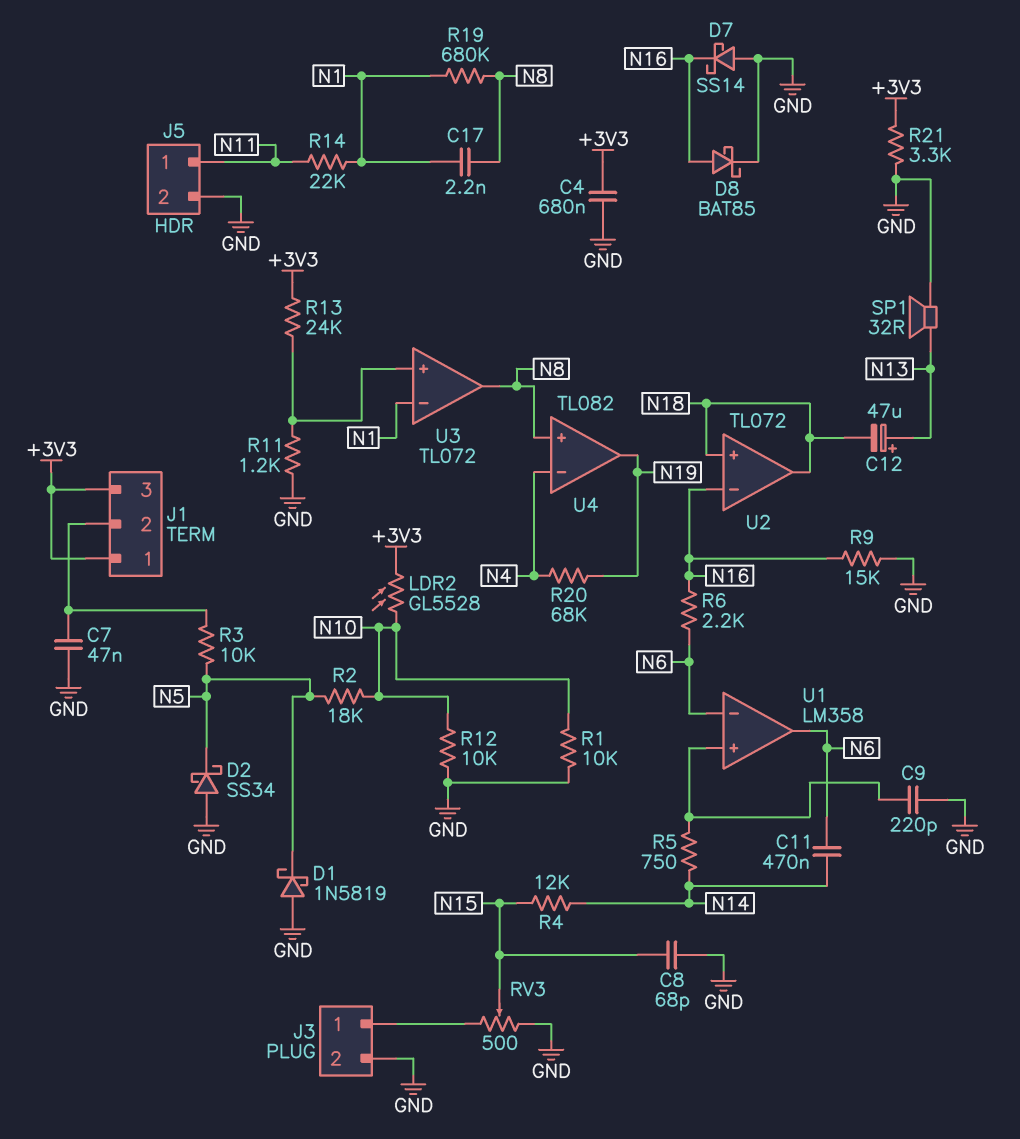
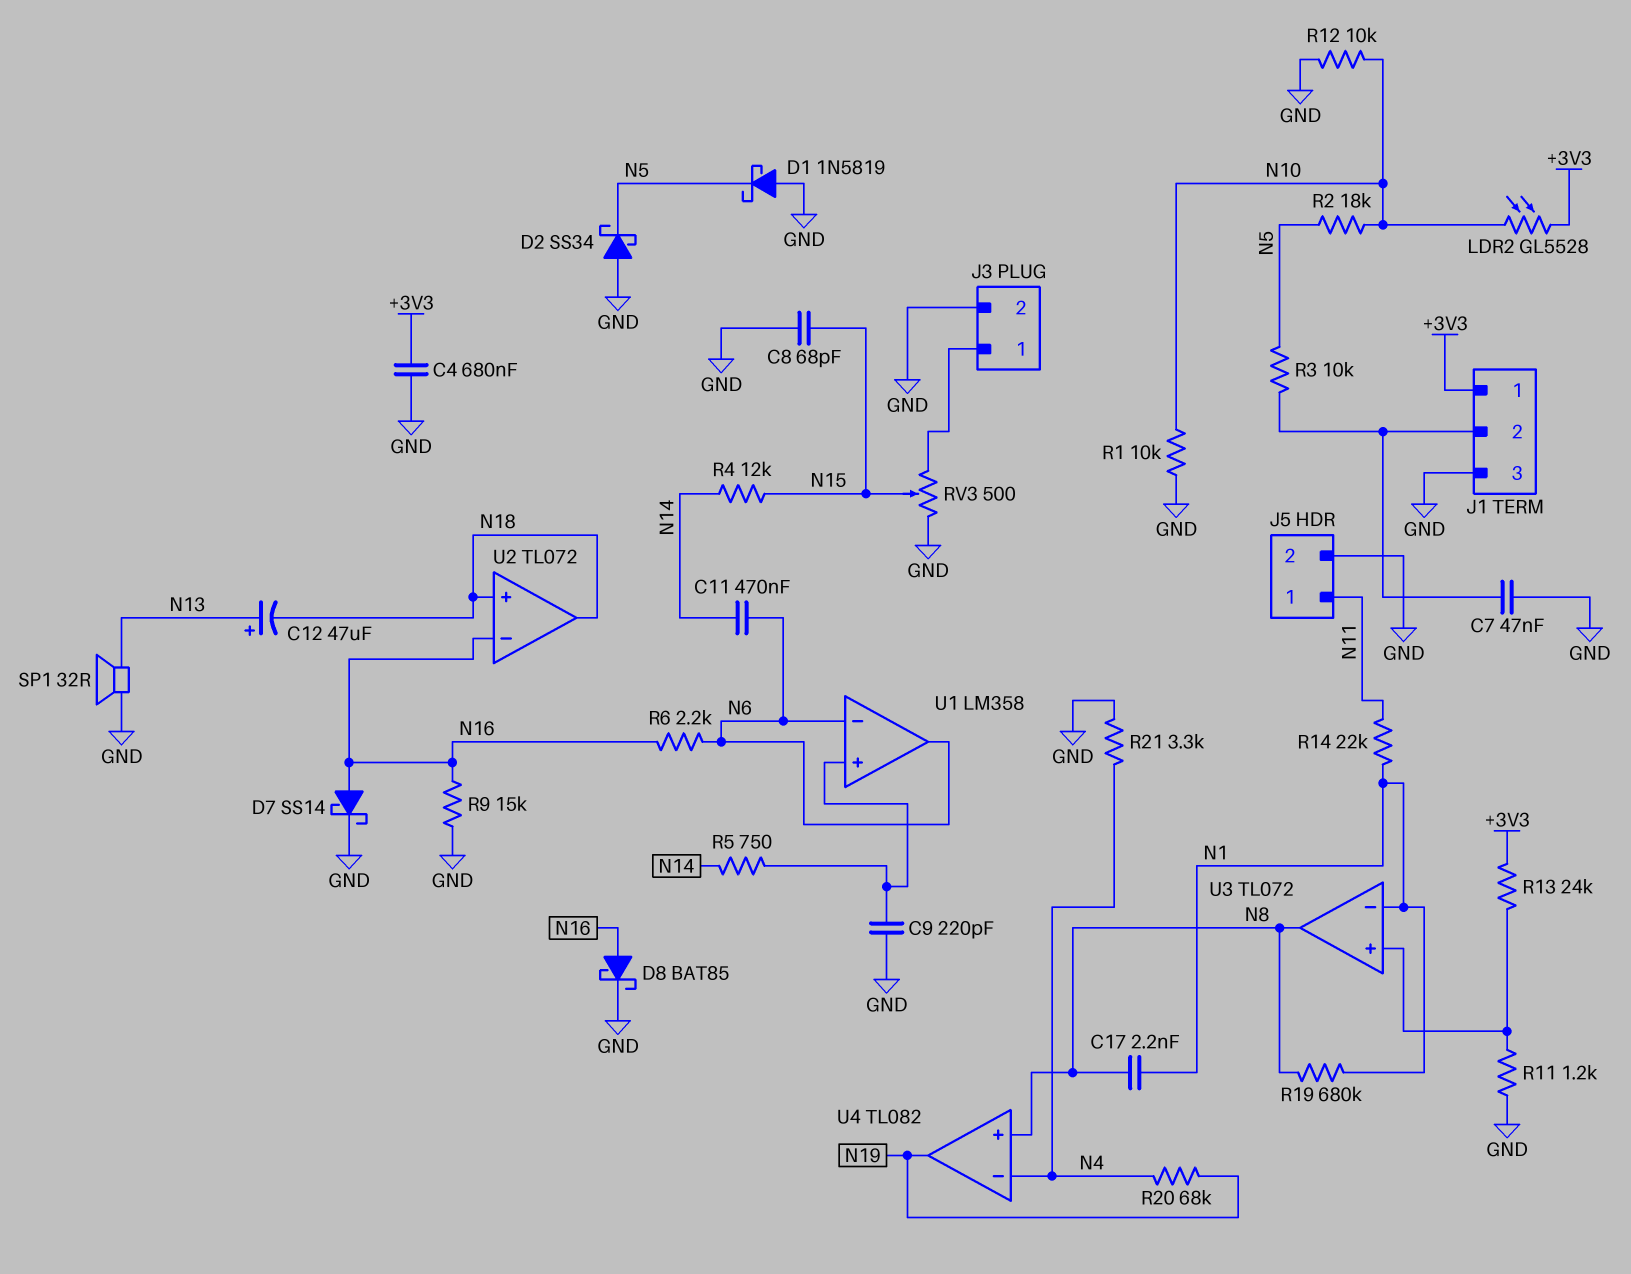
D7: schottky SS14 (A GND, K N16) -> schottky SS14 (A N16, K GND)
J1 pin 3: +3V3 -> GND
R21: 3.3k (+3V3, GND) -> 3.3k (GND, N4)

